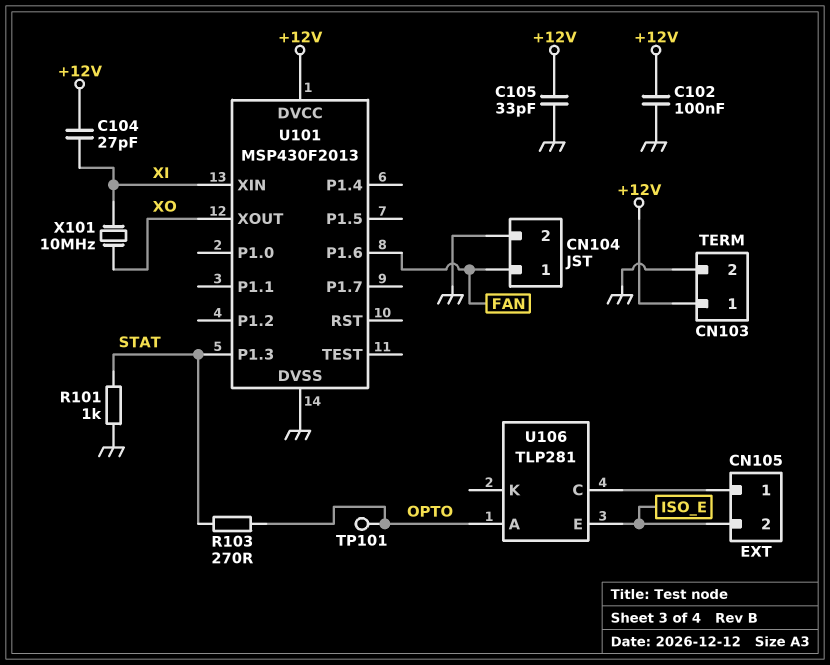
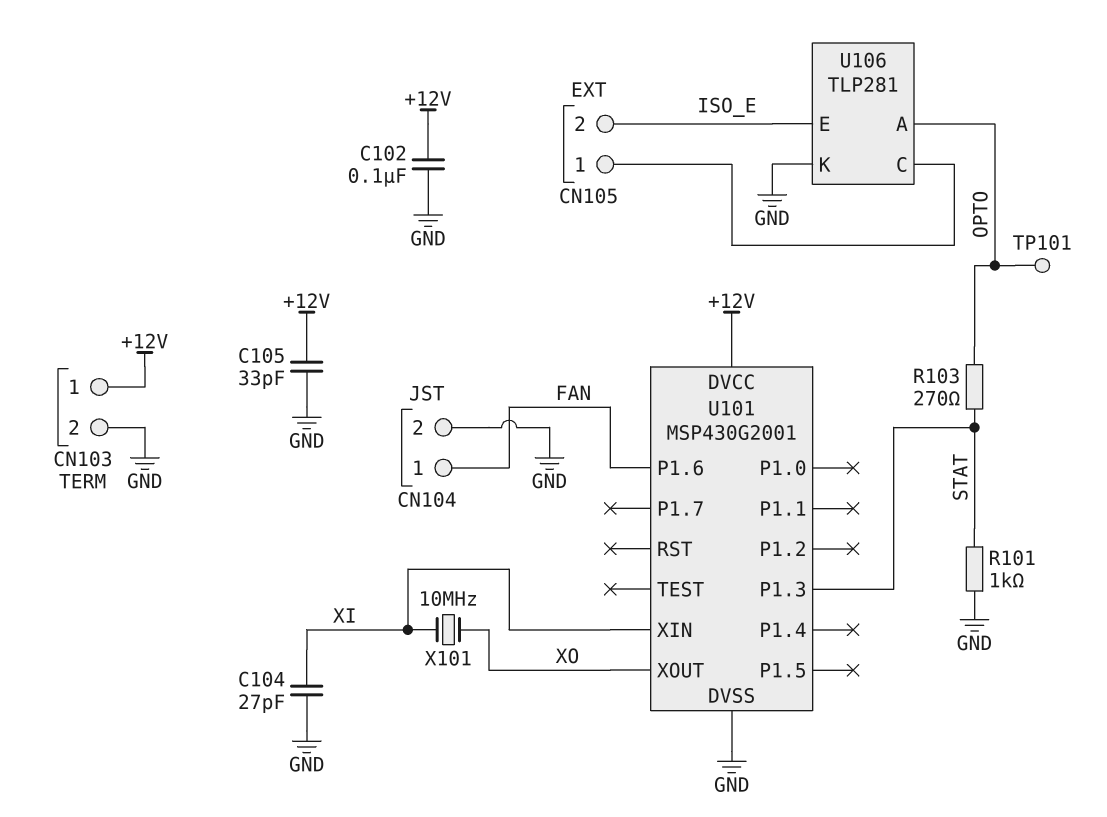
C104: 27pF (+12V, XI) -> 27pF (GND, XI)
U101: MSP430F2013 -> MSP430G2001
U106 pin K: none -> GND

